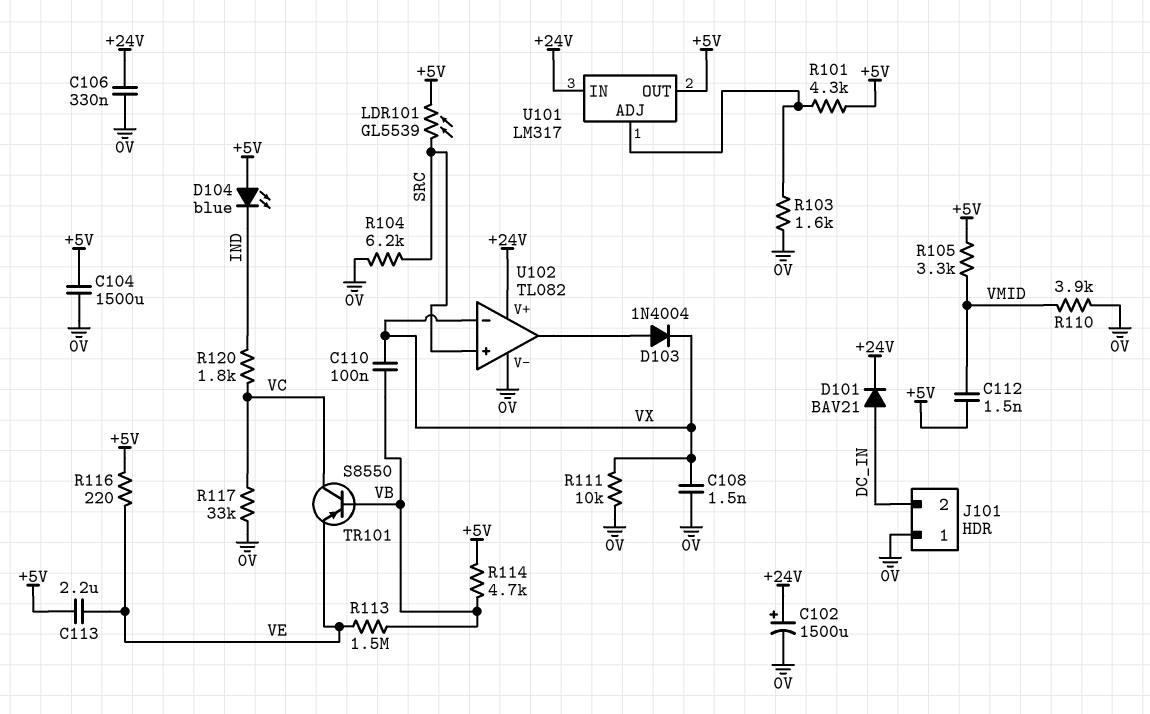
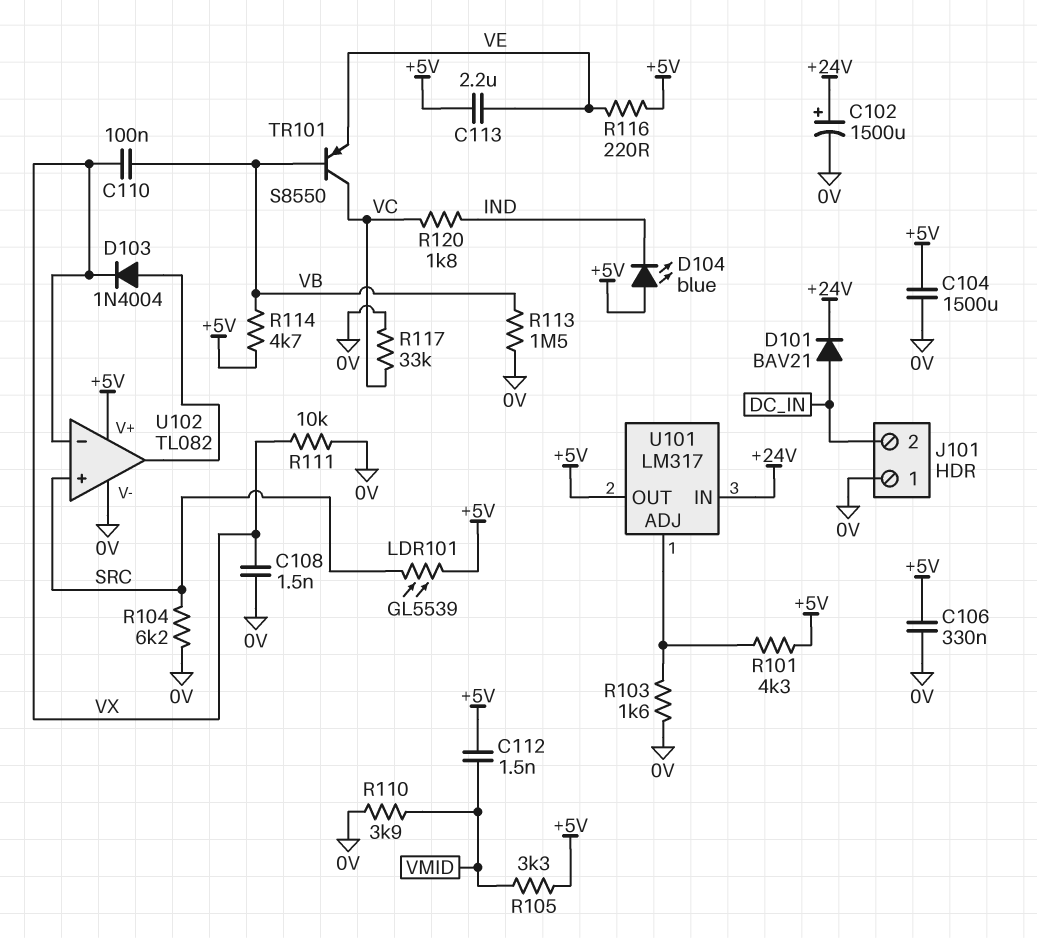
C106: 330nF (+24V, 0V) -> 330nF (+5V, 0V)
R113: 1.5M (VB, VE) -> 1.5M (0V, VB)
U102 pin V+: +24V -> +5V

